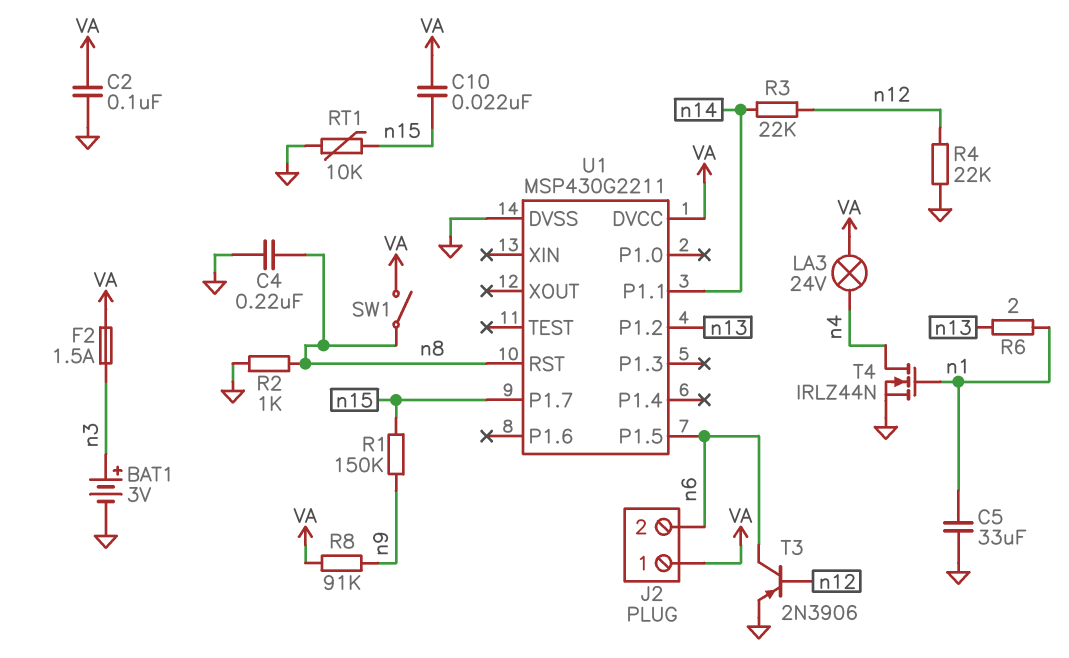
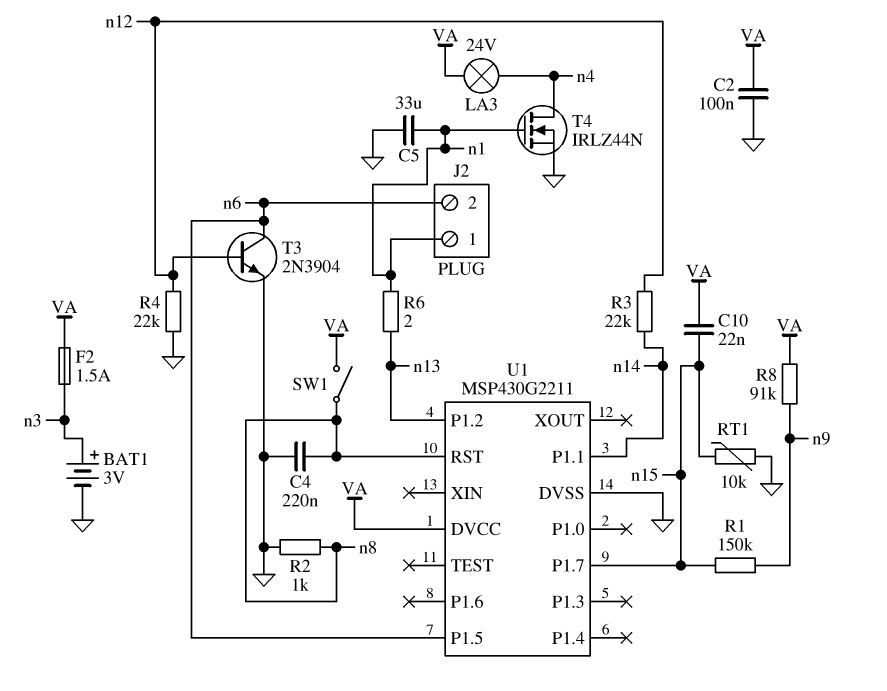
J2 pin 1: VA -> n1
T3: PNP 2N3906 (B n12, C n6, E GND) -> NPN 2N3904 (B n12, C n6, E GND)

